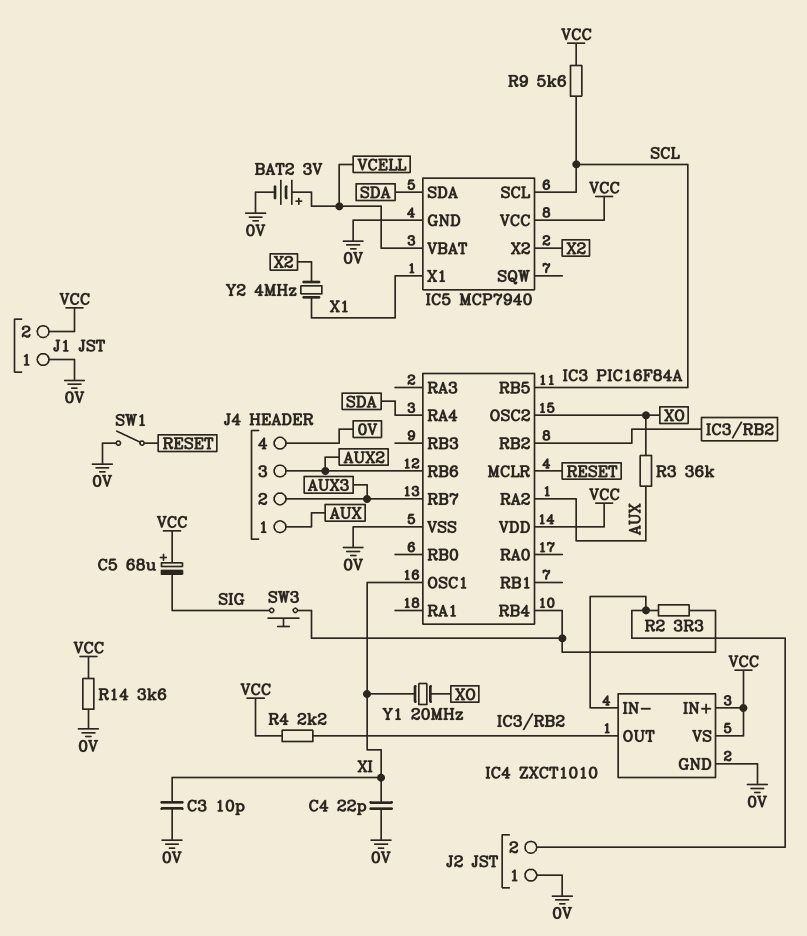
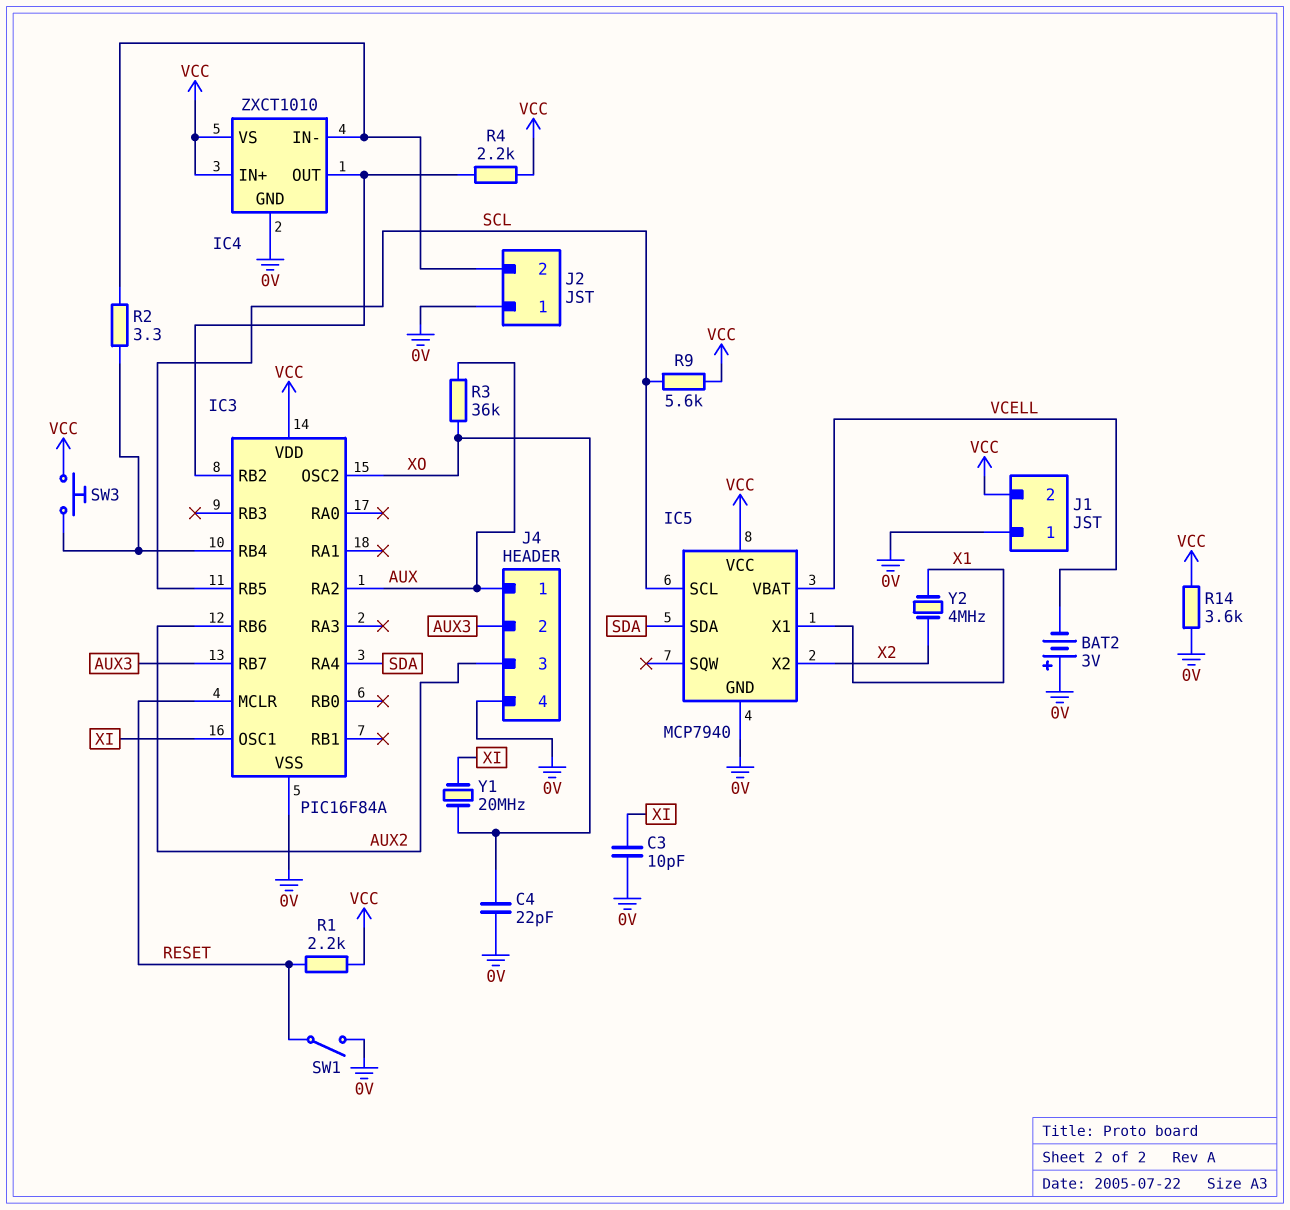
BAT2: 3V (plus VCELL, minus 0V) -> 3V (plus 0V, minus VCELL)
C4: 22pF (0V, XI) -> 22pF (0V, XO)
C5: 68uF (plus VCC, minus SIG) -> none
R1: none -> 2.2k (RESET, VCC)
SW3: button (IC3/RB4, SIG) -> button (IC3/RB4, VCC)

